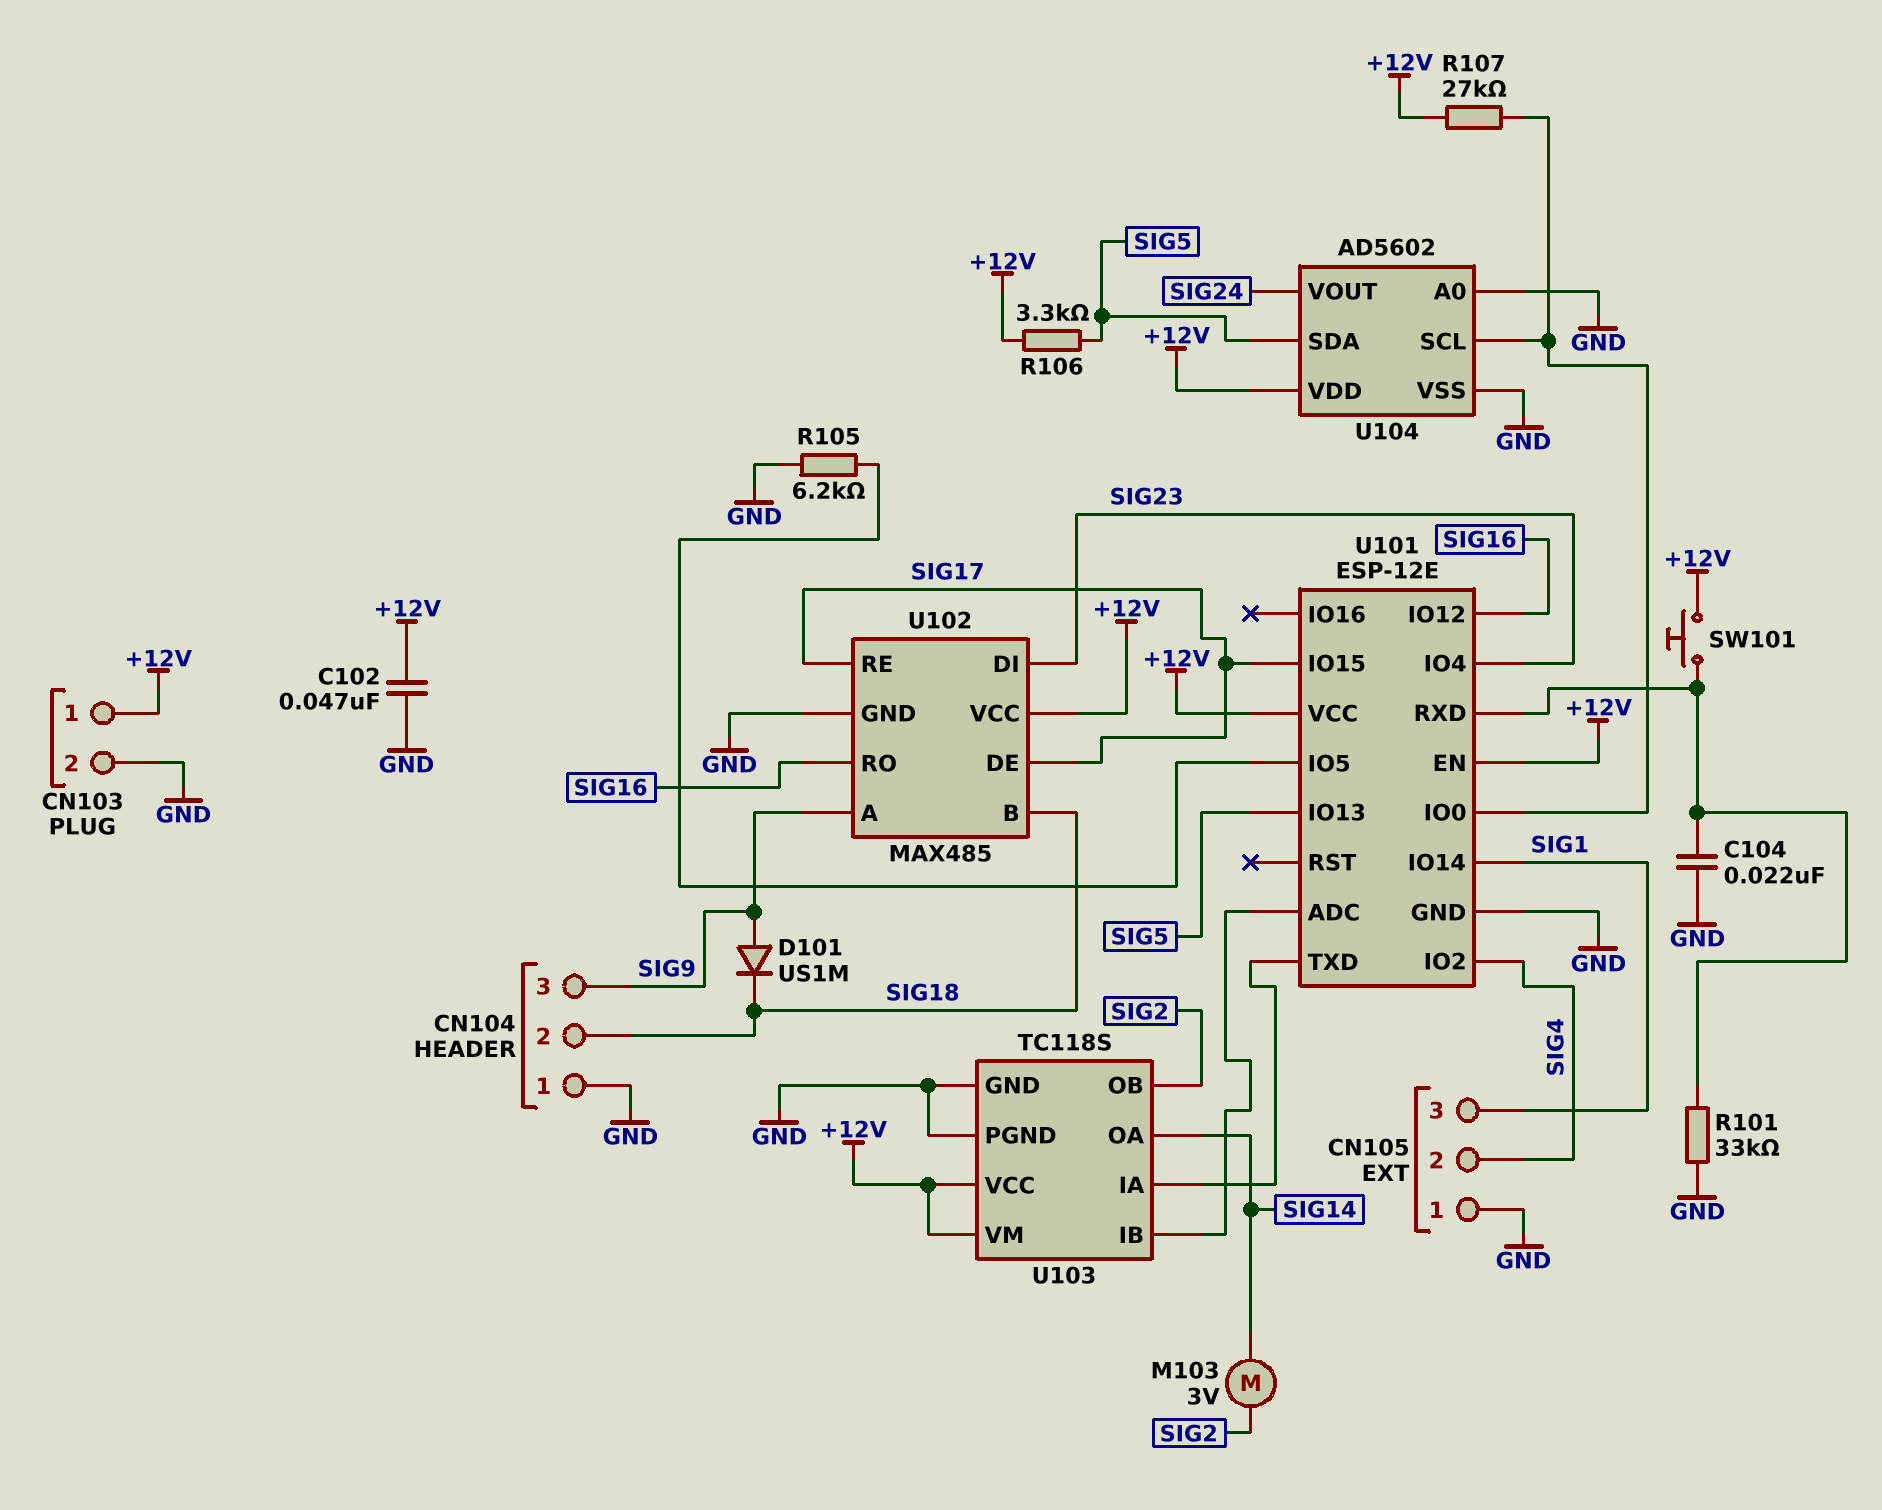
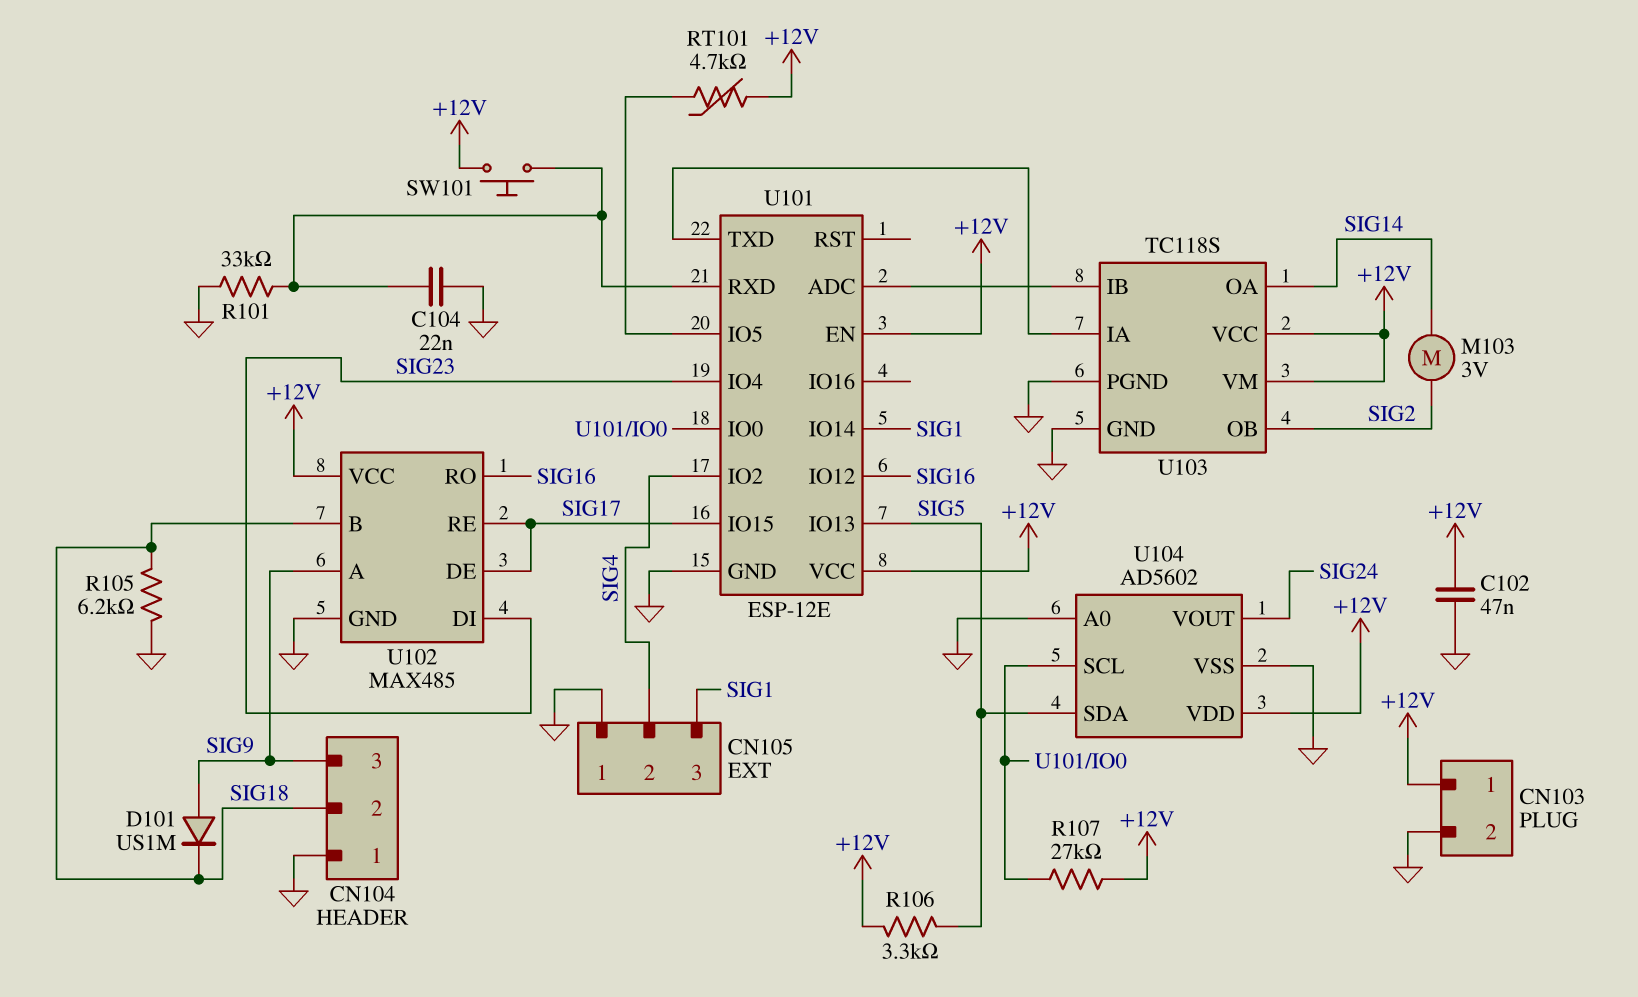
R105: 6.2k (GND, U101/IO5) -> 6.2k (GND, SIG18)
RT101: none -> 4.7k (+12V, U101/IO5)

